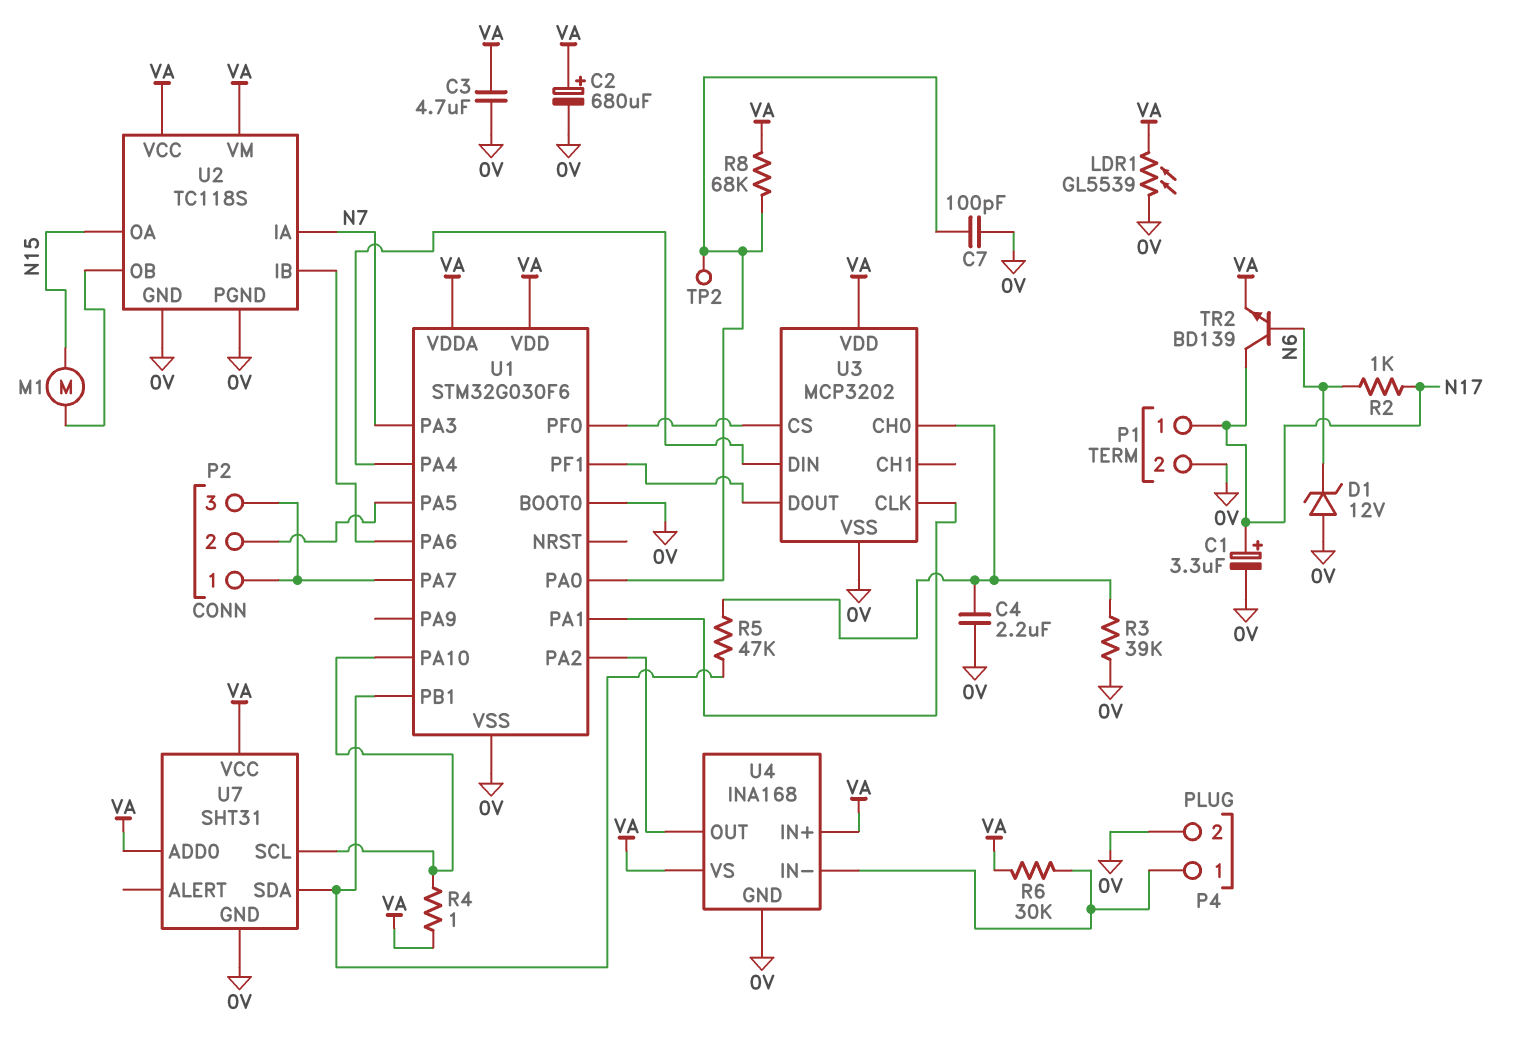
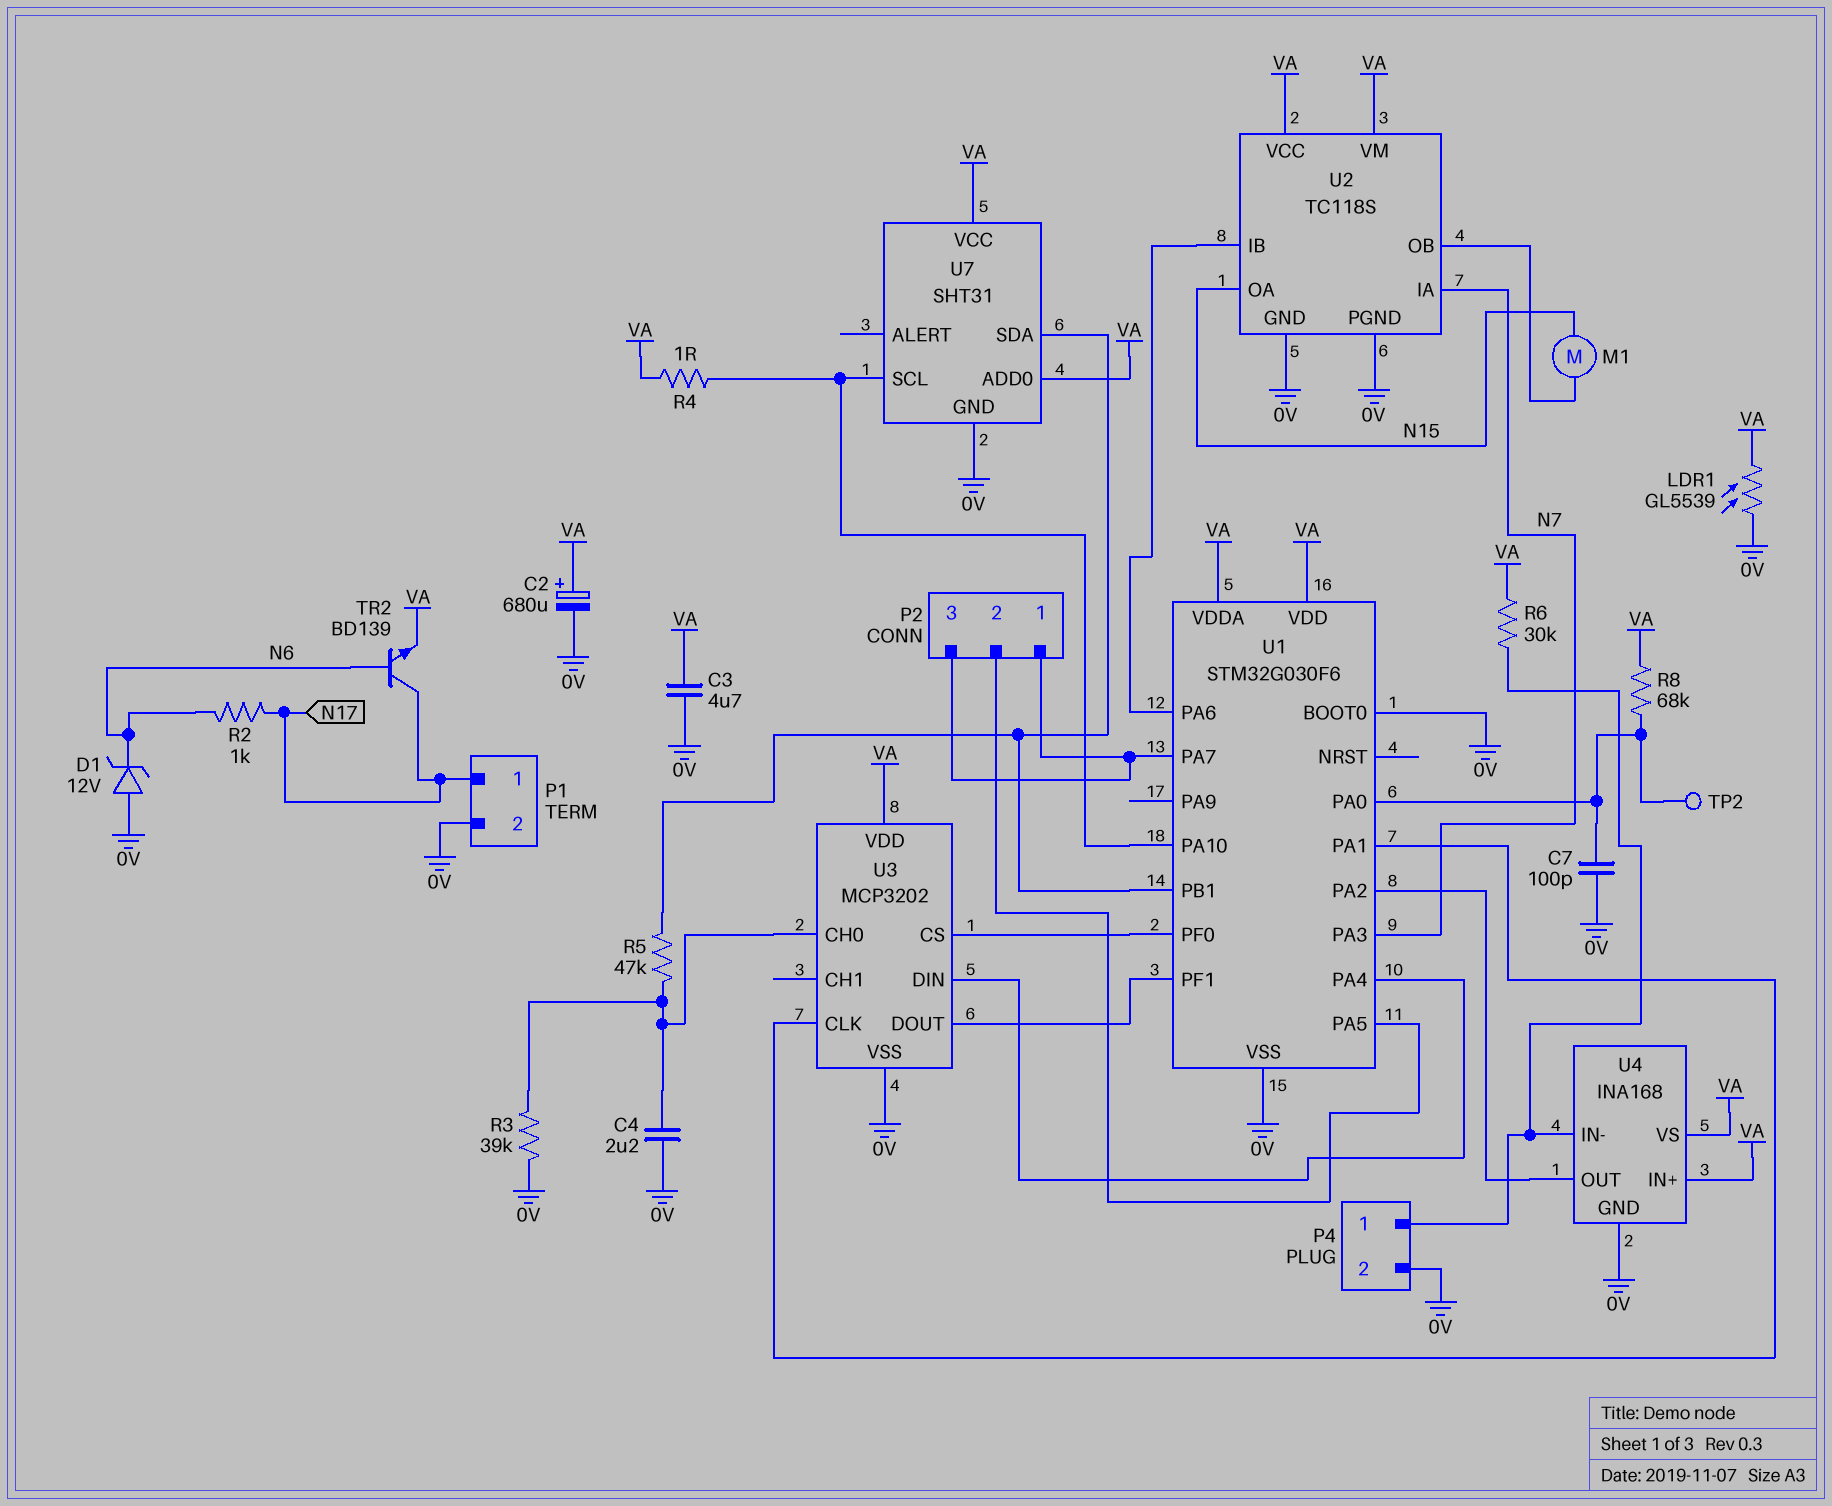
C1: 3.3uF (plus N17, minus 0V) -> none

